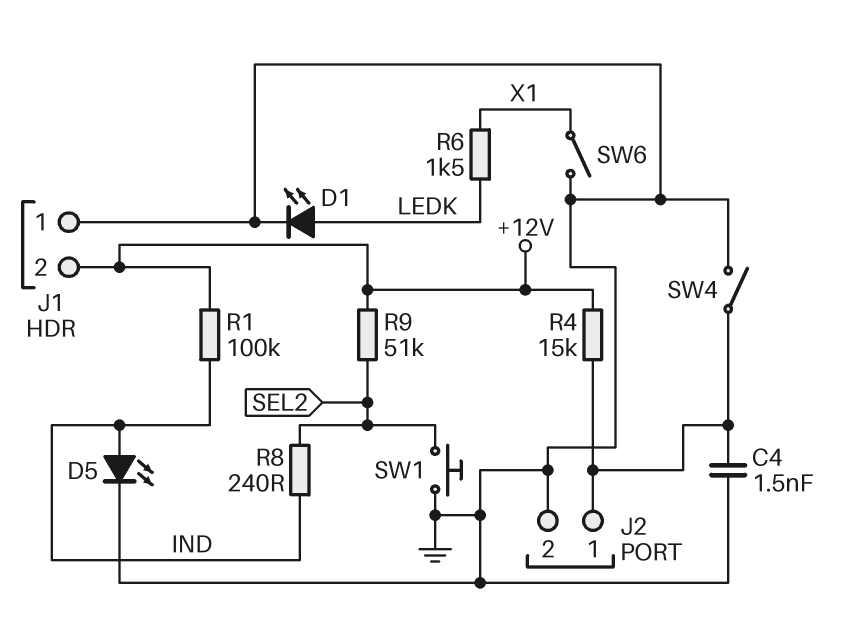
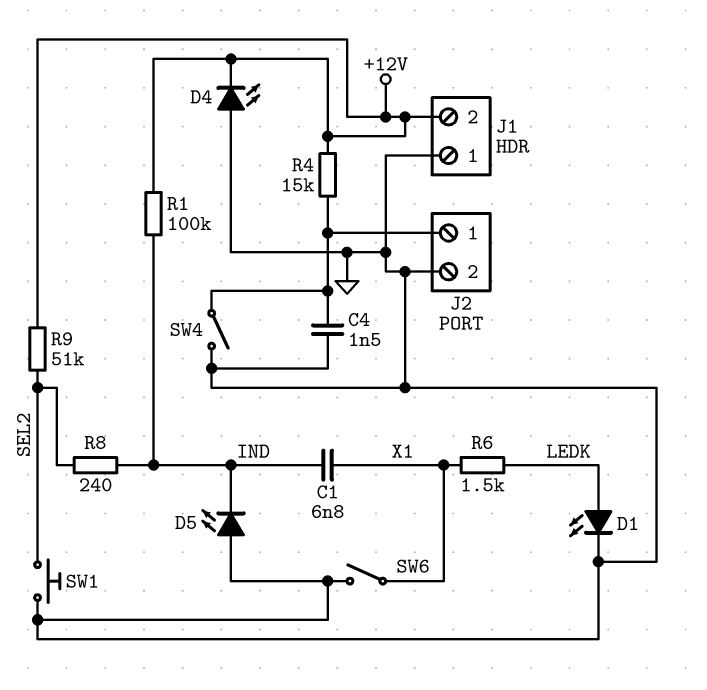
C1: none -> 6.8nF (IND, X1)
D4: none -> LED (A GND, K +12V)
D5: LED (A IND, K GND) -> LED (A GND, K IND)

